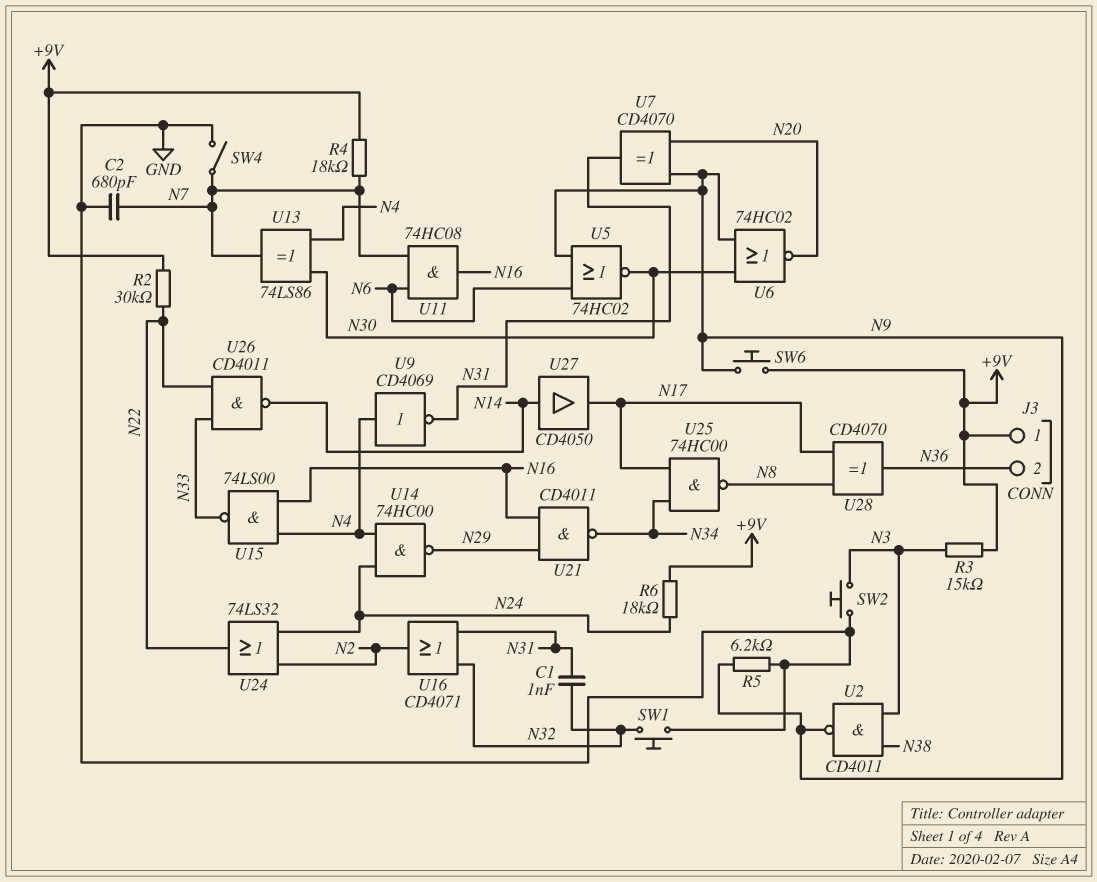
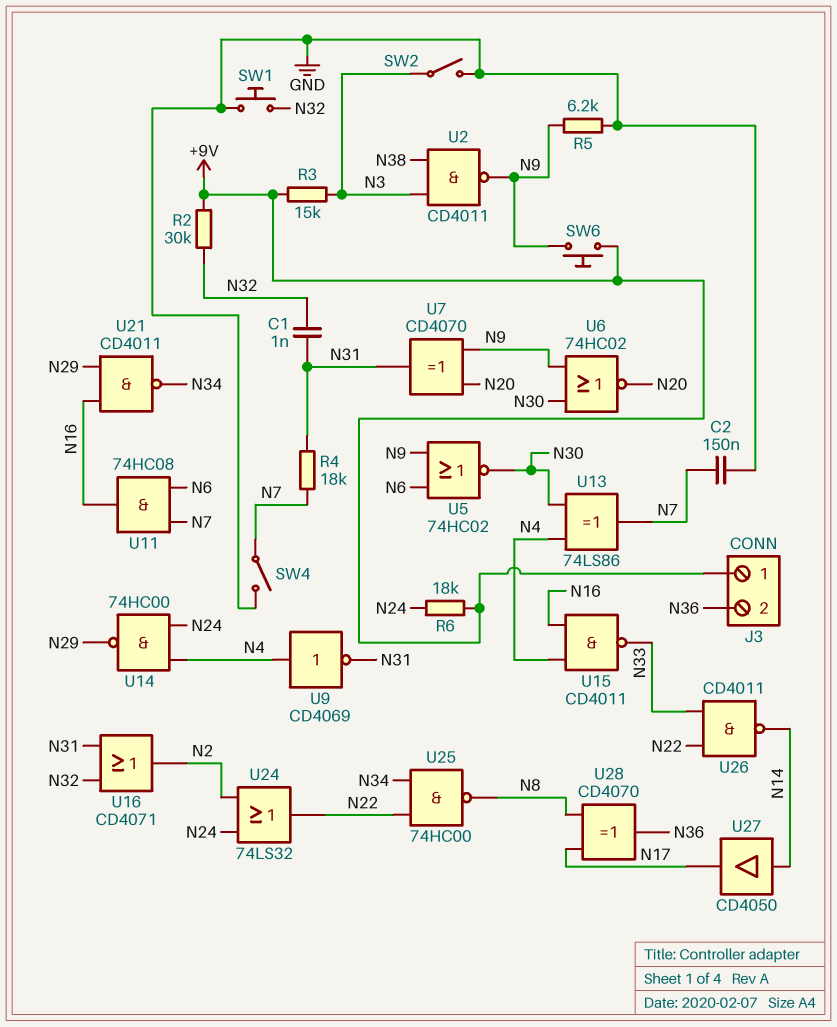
C2: 680pF (GND, N7) -> 150nF (GND, N7)
R2: 30k (+9V, N22) -> 30k (+9V, N32)
R4: 18k (+9V, N7) -> 18k (N7, N31)
SW2: button (GND, N3) -> switch (GND, N3)
U15: NAND 74LS00 (in N4, in N16, out N33) -> NAND CD4011 (in N4, in N16, out N33)
U25: NAND 74HC00 (in N17, in N34, out N8) -> NAND 74HC00 (in N22, in N34, out N8)

